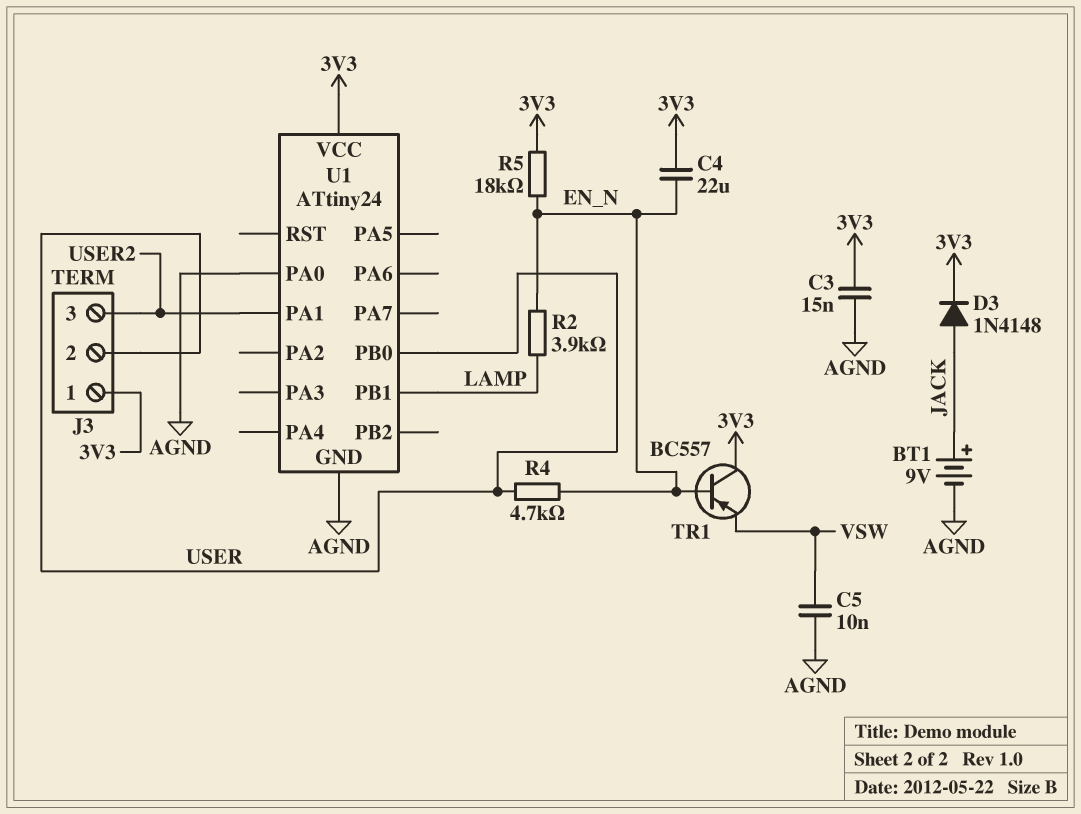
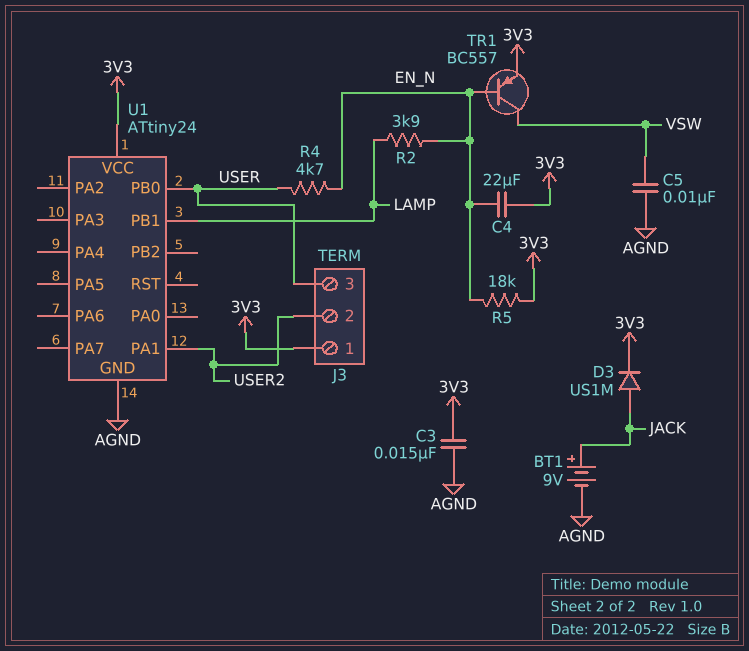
D3: diode 1N4148 (A JACK, K 3V3) -> diode US1M (A JACK, K 3V3)
J3 pin 2: USER -> USER2
J3 pin 3: USER2 -> USER
TR1: PNP BC557 (B EN_N, C 3V3, E VSW) -> PNP BC557 (B EN_N, C VSW, E 3V3)
U1 pin PA0: AGND -> none

